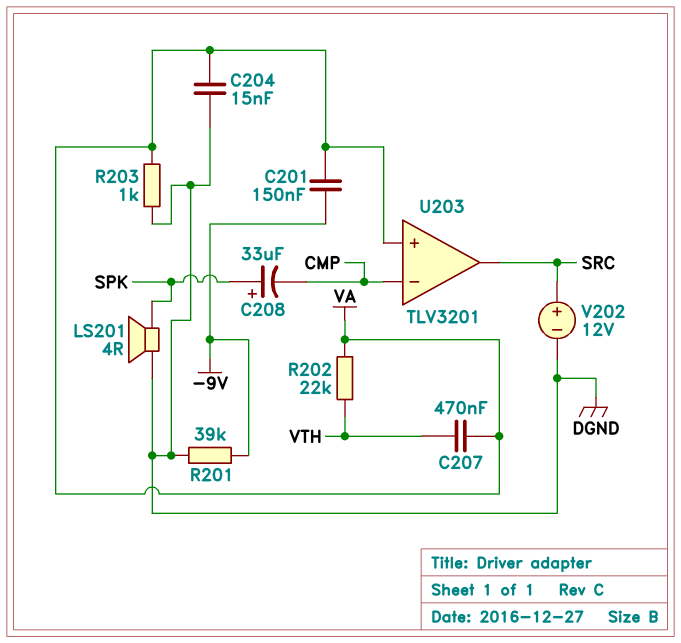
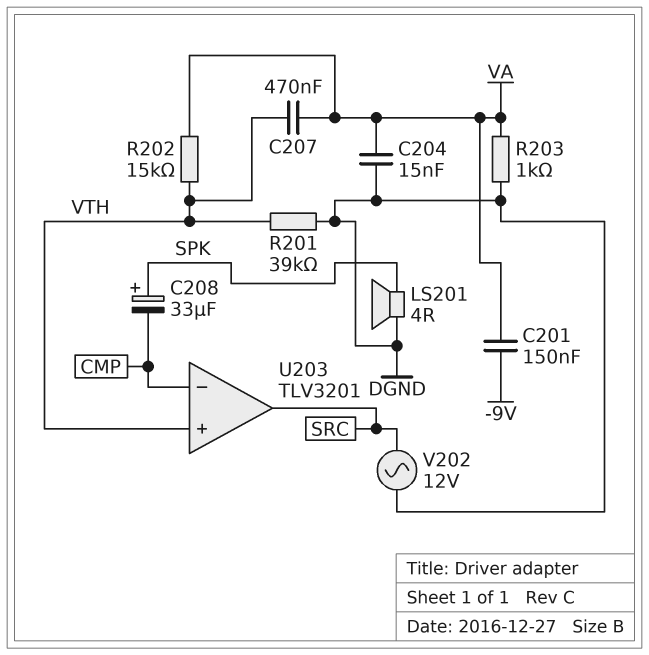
R201: 39k (-9V, DGND) -> 39k (DGND, VTH)
R202: 22k (VA, VTH) -> 15k (VA, VTH)
U203 pin in+: VA -> VTH
V202: 12V (plus SRC, minus DGND) -> AC 12V (DGND, SRC)

